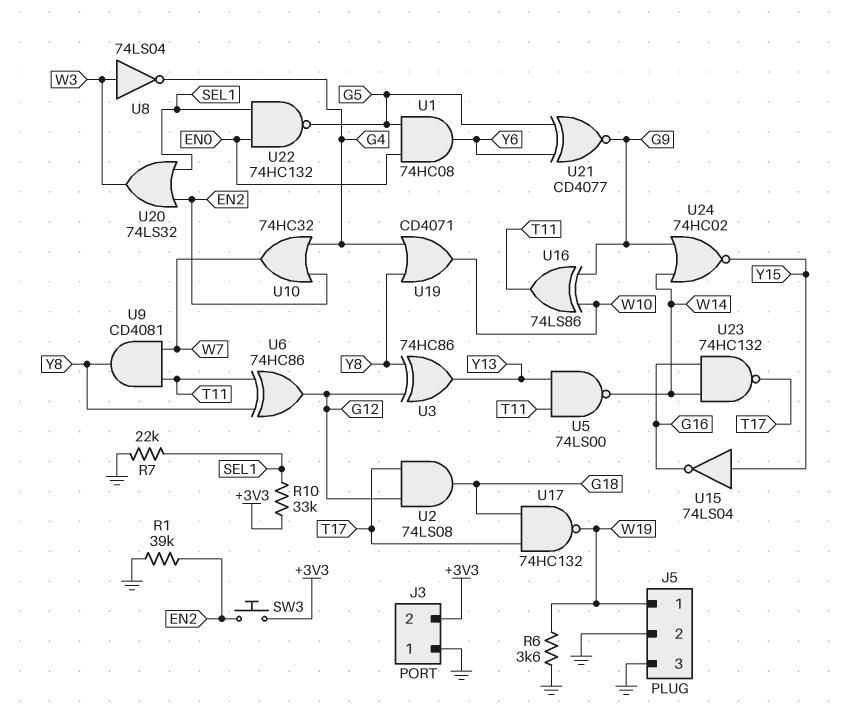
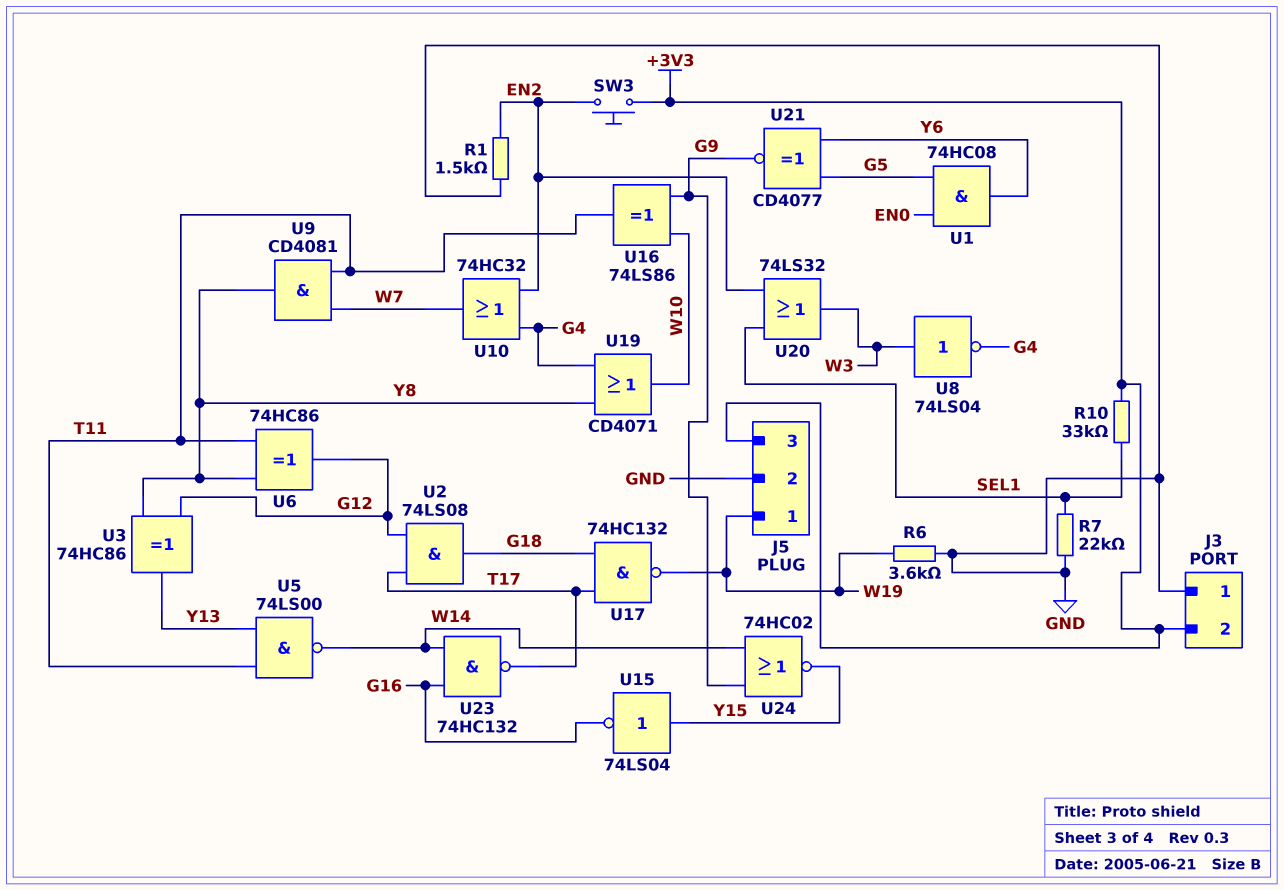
J5 pin 3: GND -> +3V3
R1: 39k (EN2, GND) -> 1.5k (EN2, GND)
U22: NAND 74HC132 (in EN0, in SEL1, out G5) -> none

